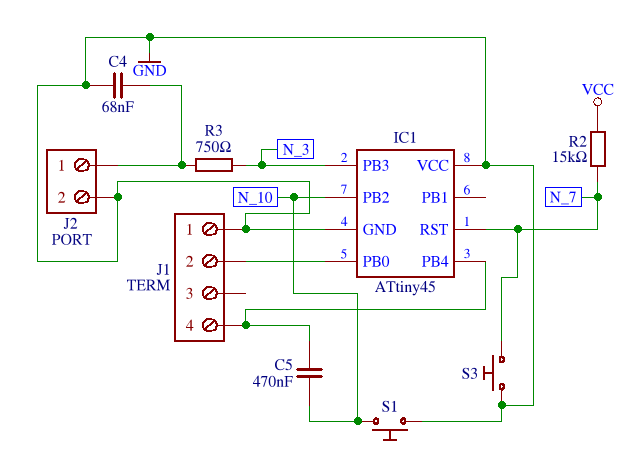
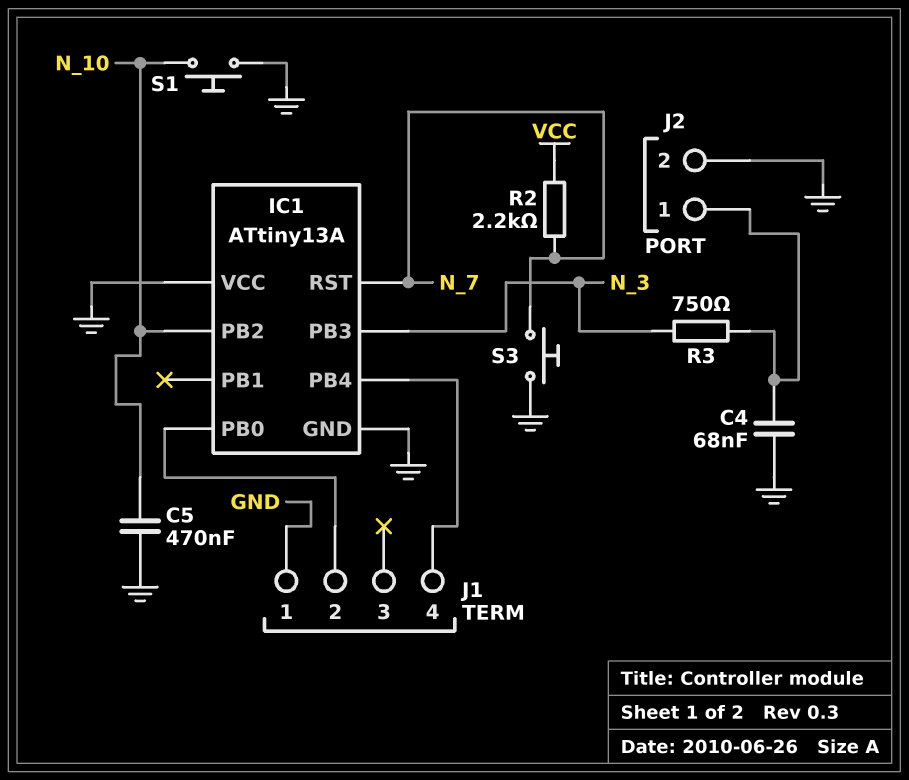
C5: 470nF (IC1/PB4, N_10) -> 470nF (GND, N_10)
IC1: ATtiny45 -> ATtiny13A
R2: 15k (N_7, VCC) -> 2.2k (N_7, VCC)

